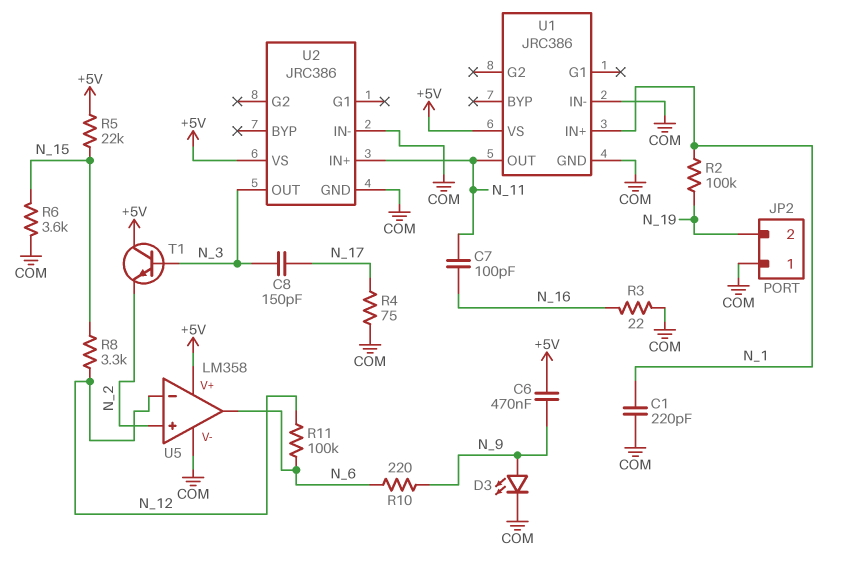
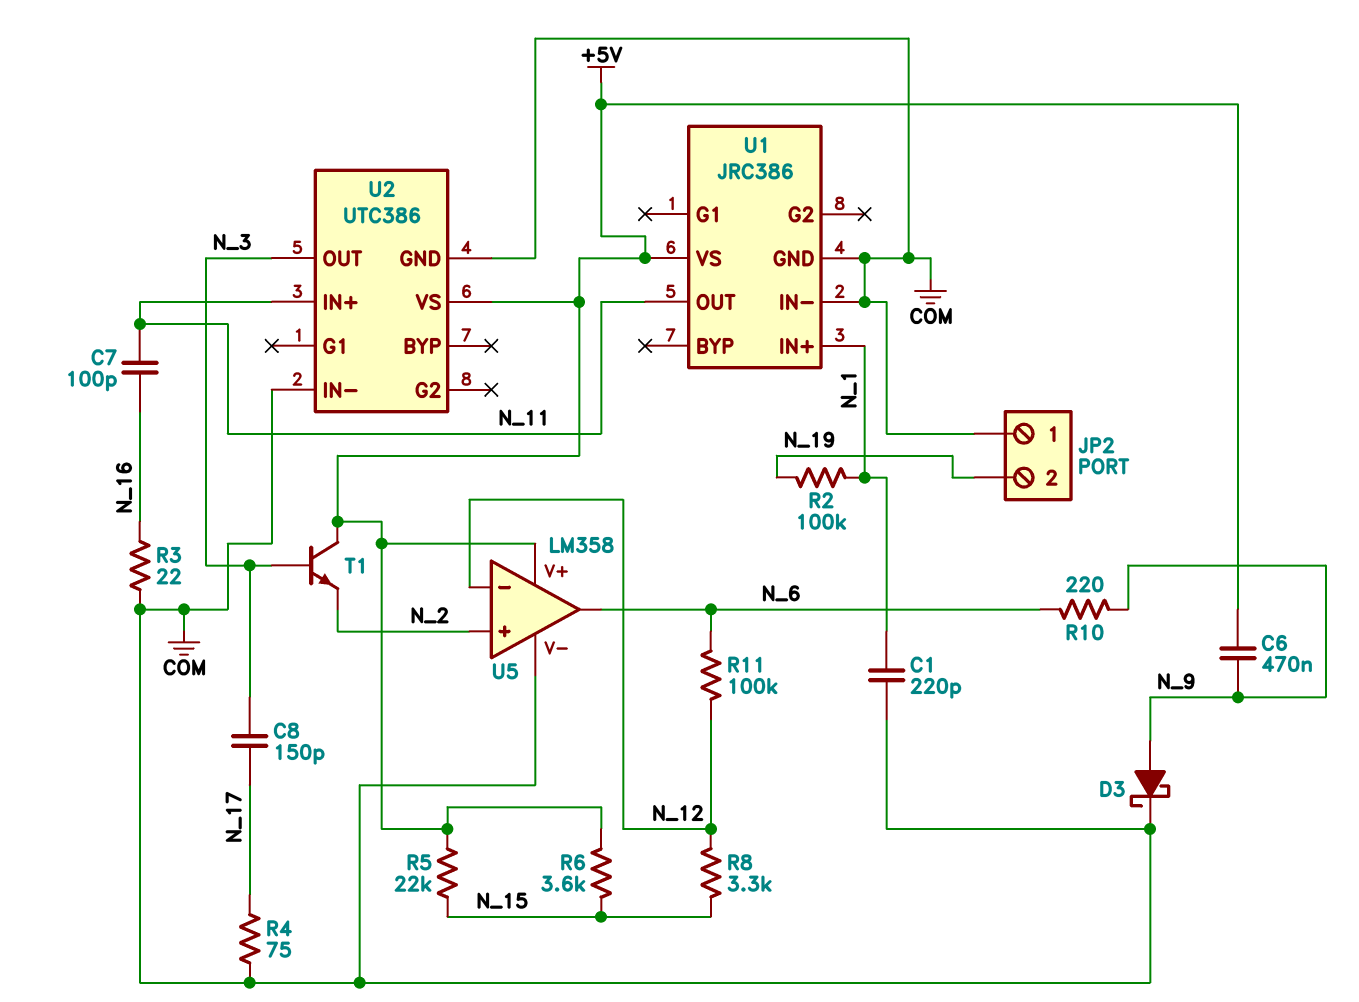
D3: LED (A N_9, K COM) -> schottky (A N_9, K COM)
R6: 3.6k (COM, N_15) -> 3.6k (+5V, N_15)
U2: JRC386 -> UTC386

